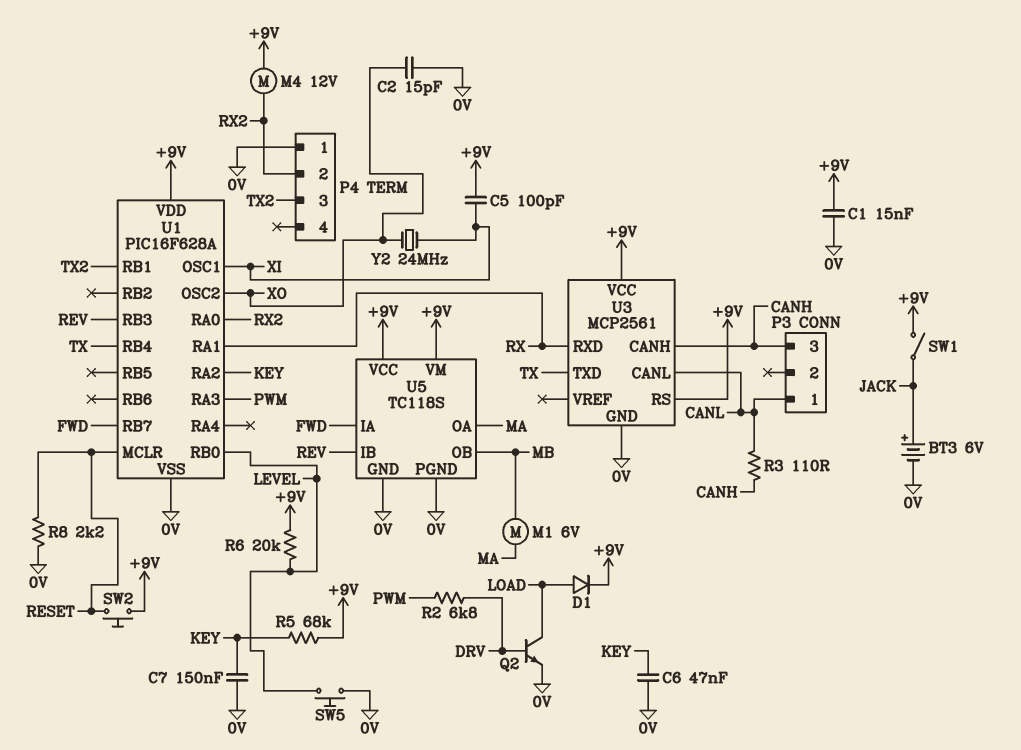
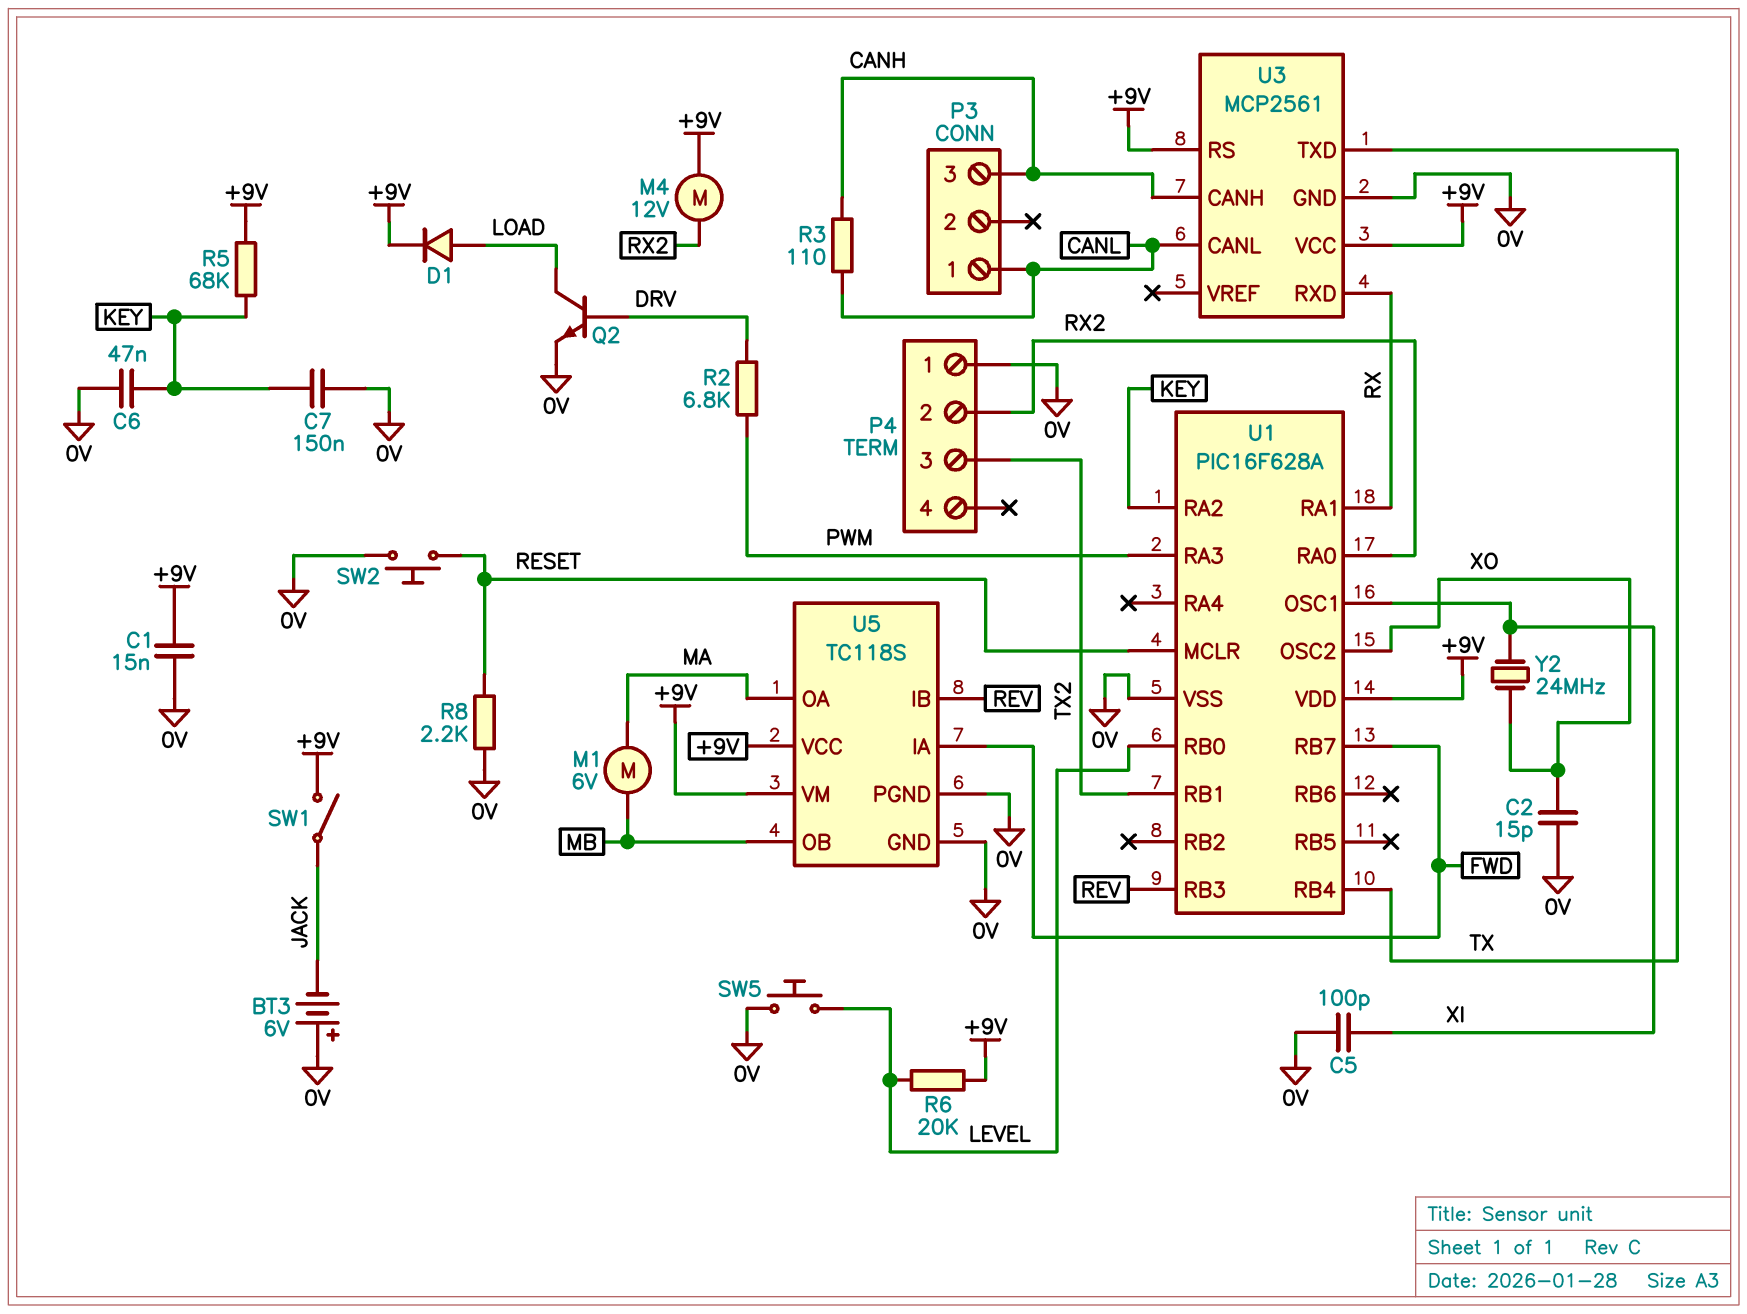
BT3: 6V (plus JACK, minus 0V) -> 6V (plus 0V, minus JACK)
C5: 100pF (+9V, XI) -> 100pF (0V, XI)
SW2: button (+9V, RESET) -> button (0V, RESET)

